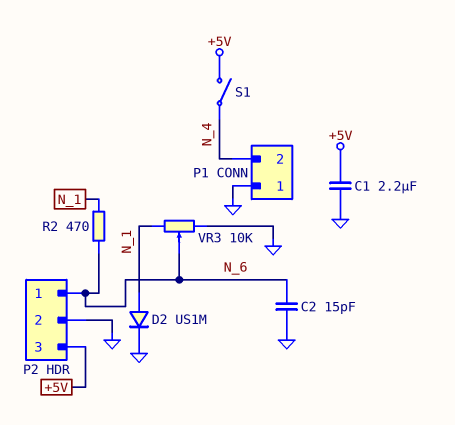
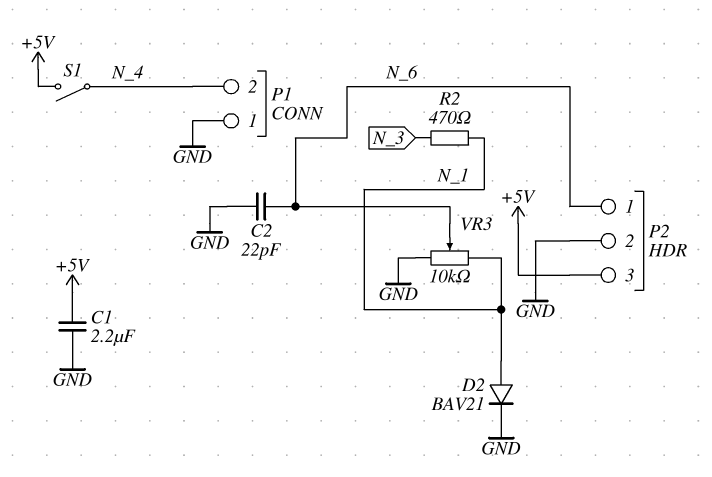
C2: 15pF (GND, N_6) -> 22pF (GND, N_6)
D2: diode US1M (A N_1, K GND) -> diode BAV21 (A N_1, K GND)
R2: 470 (N_1, N_6) -> 470 (N_1, N_3)

